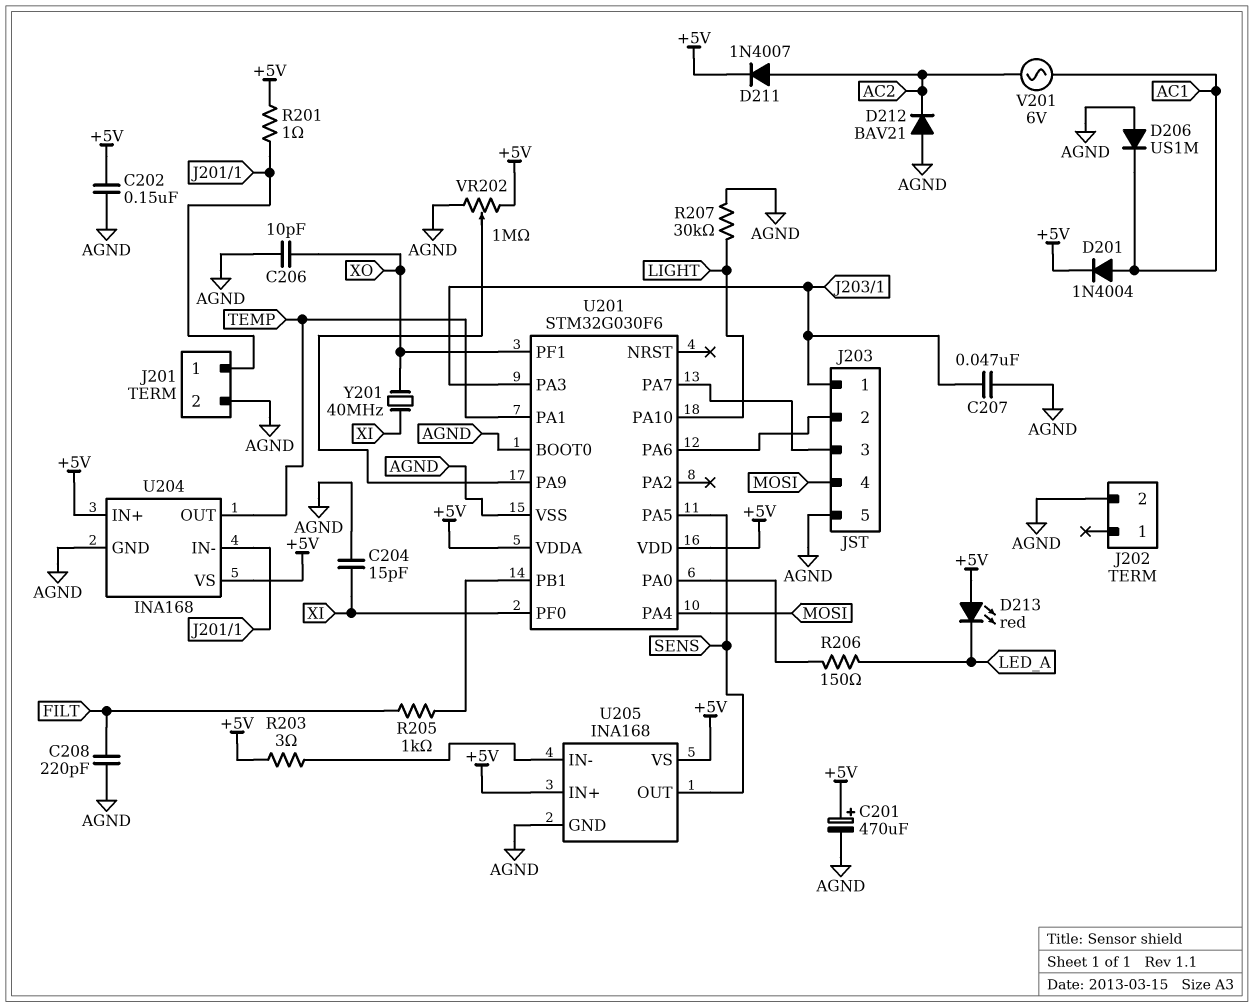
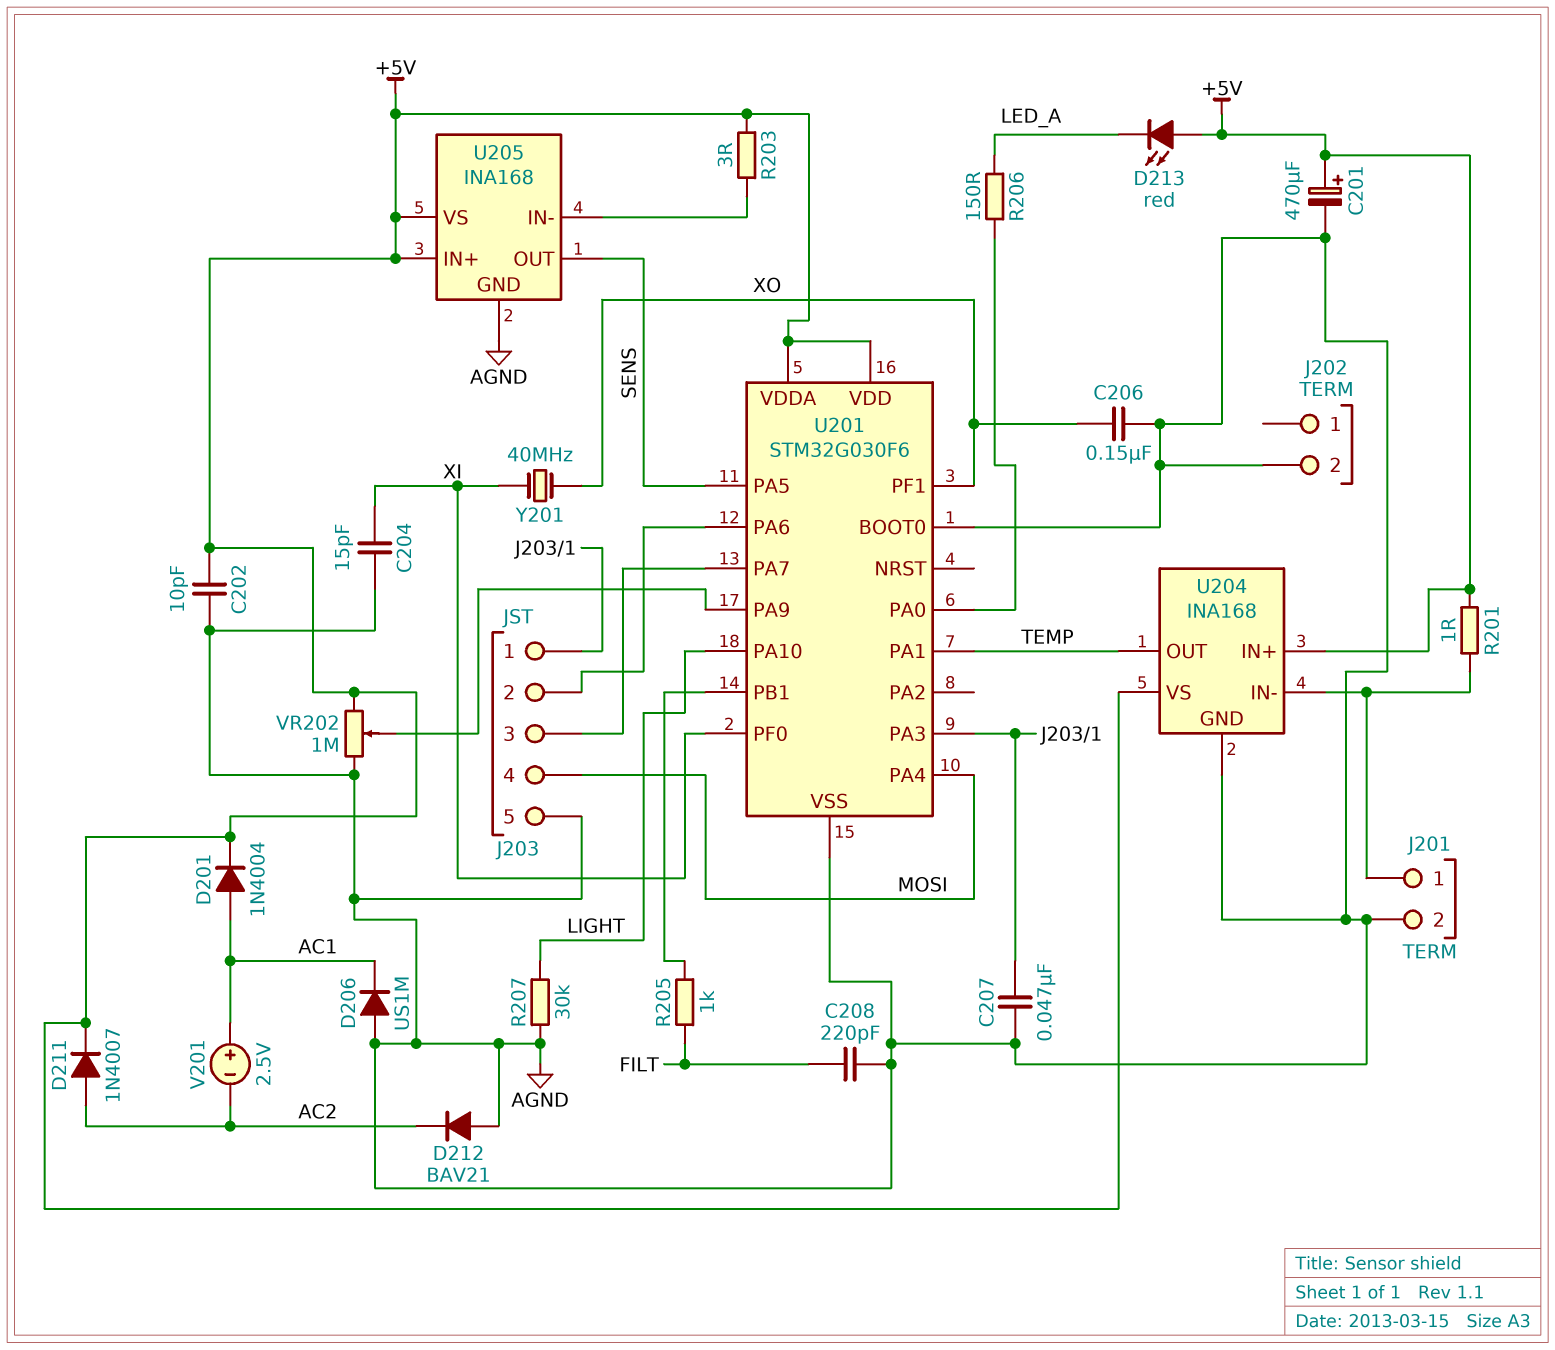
C202: 150nF (+5V, AGND) -> 10pF (+5V, AGND)
C206: 10pF (AGND, XO) -> 150nF (AGND, XO)
V201: AC 6V (AC1, AC2) -> 2.5V (plus AC1, minus AC2)

